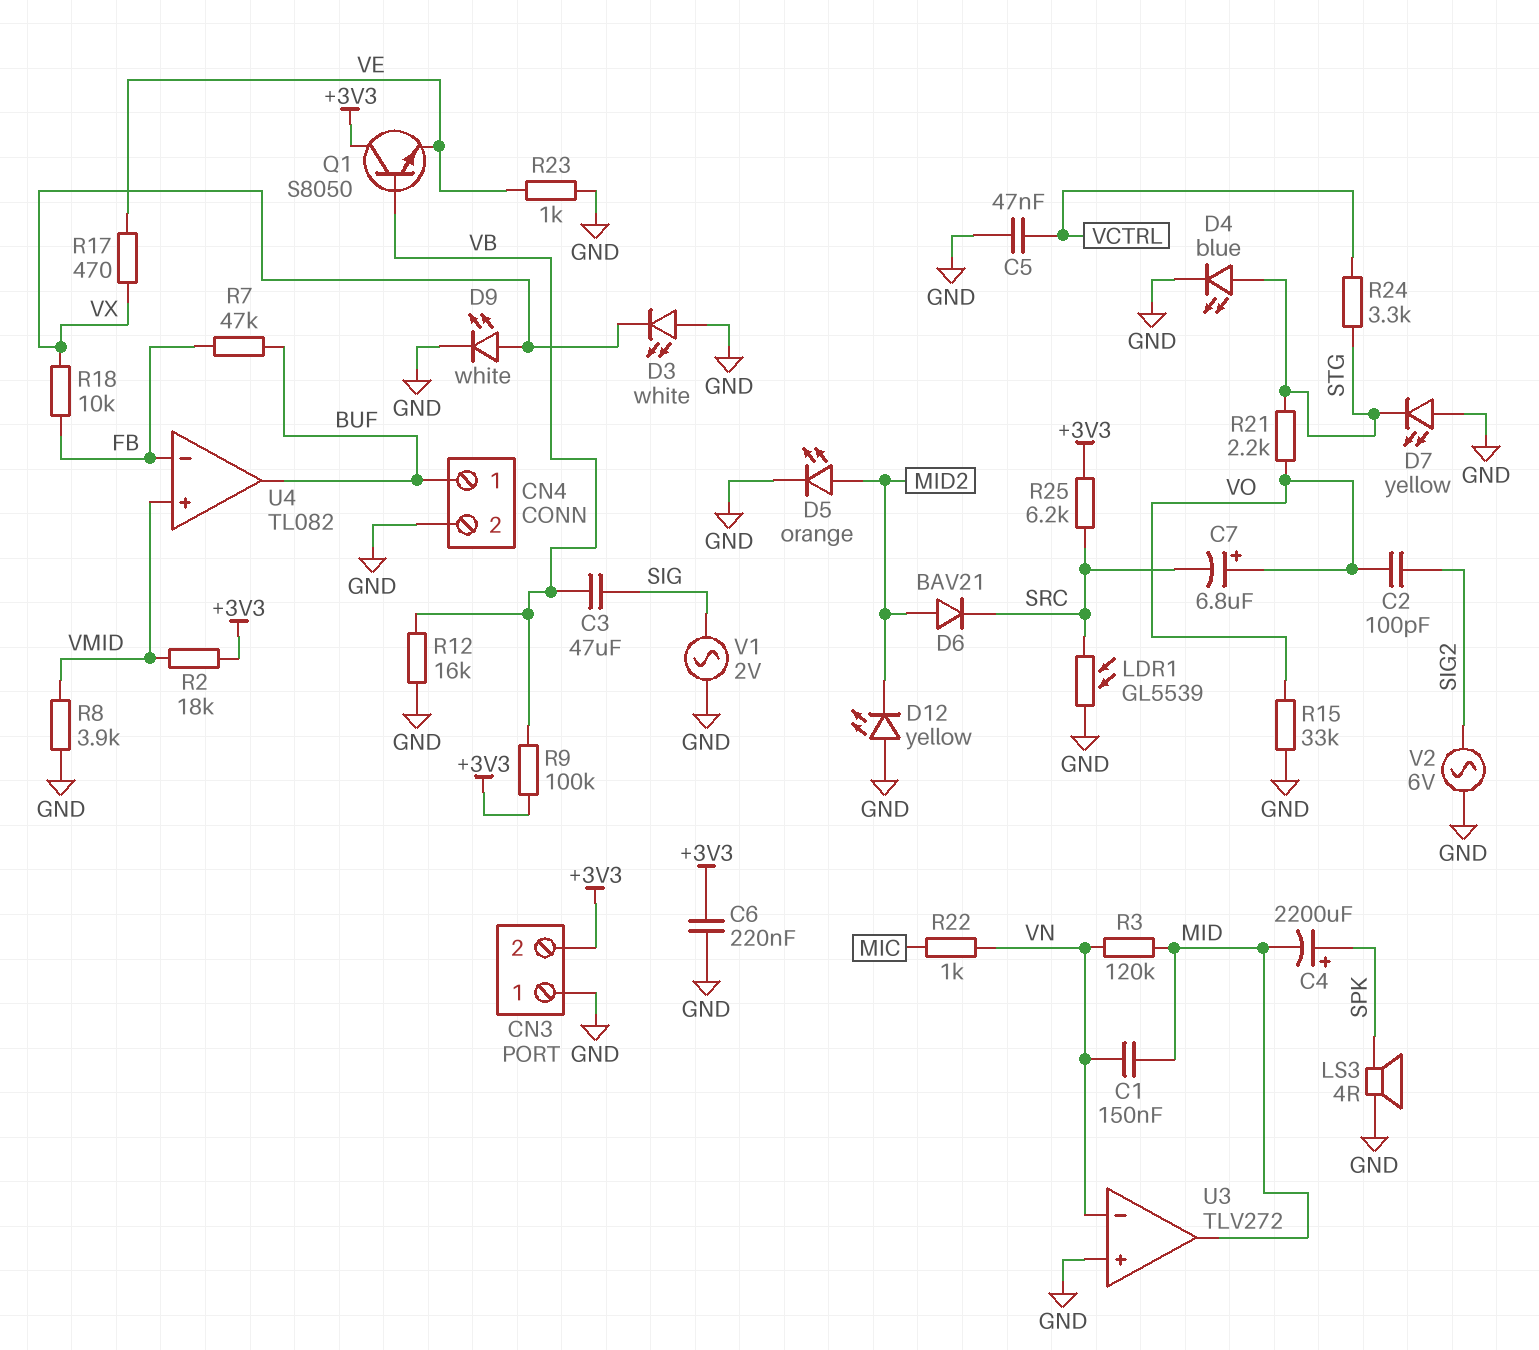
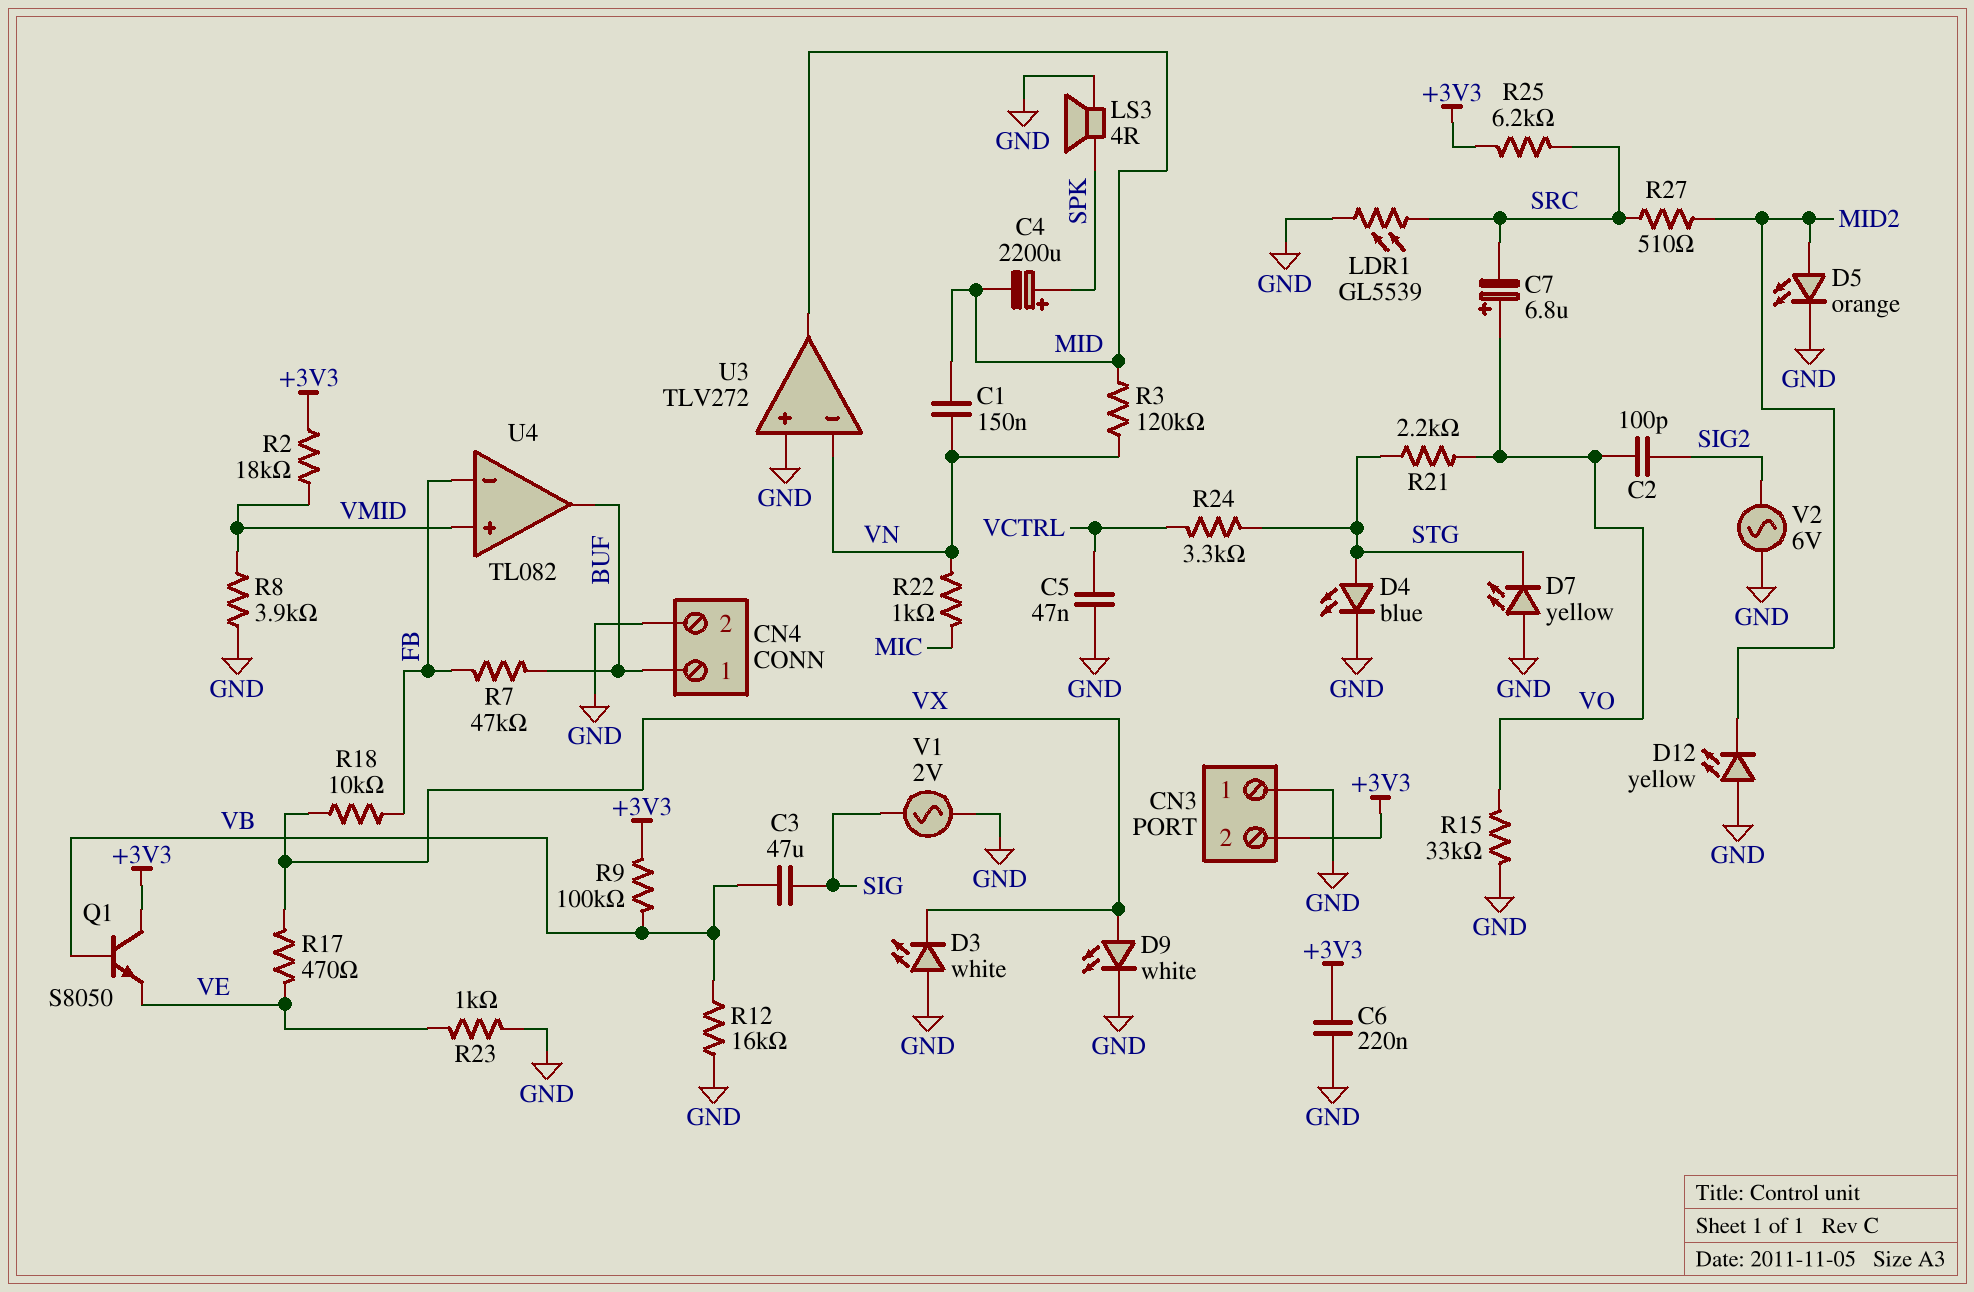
D6: diode BAV21 (A MID2, K SRC) -> none
R27: none -> 510 (MID2, SRC)

